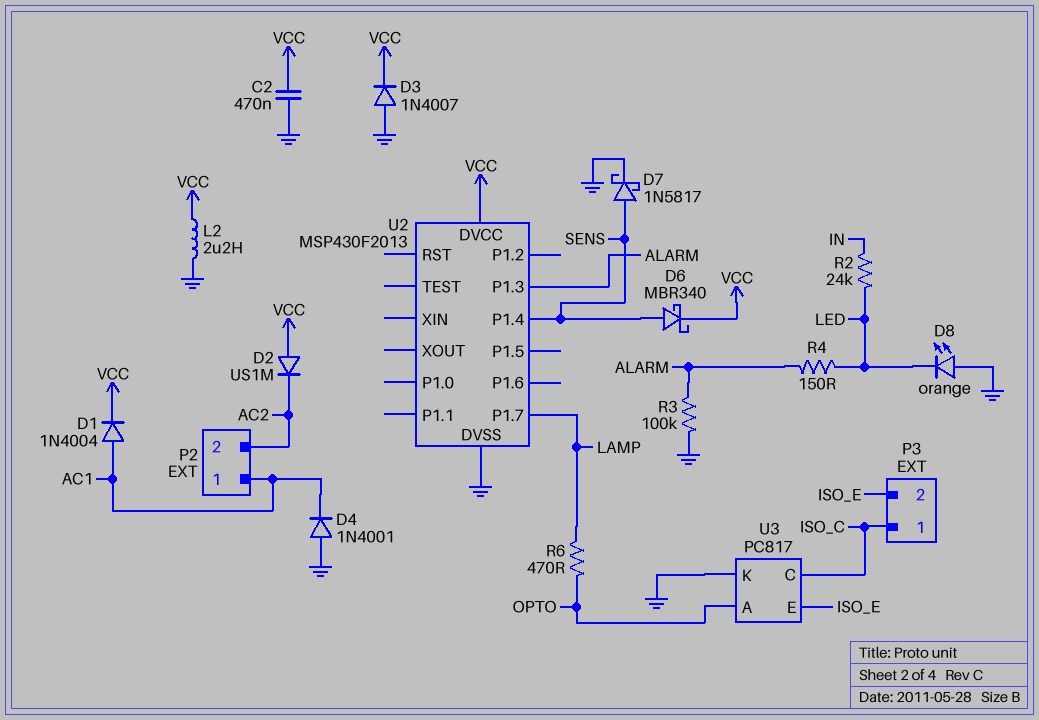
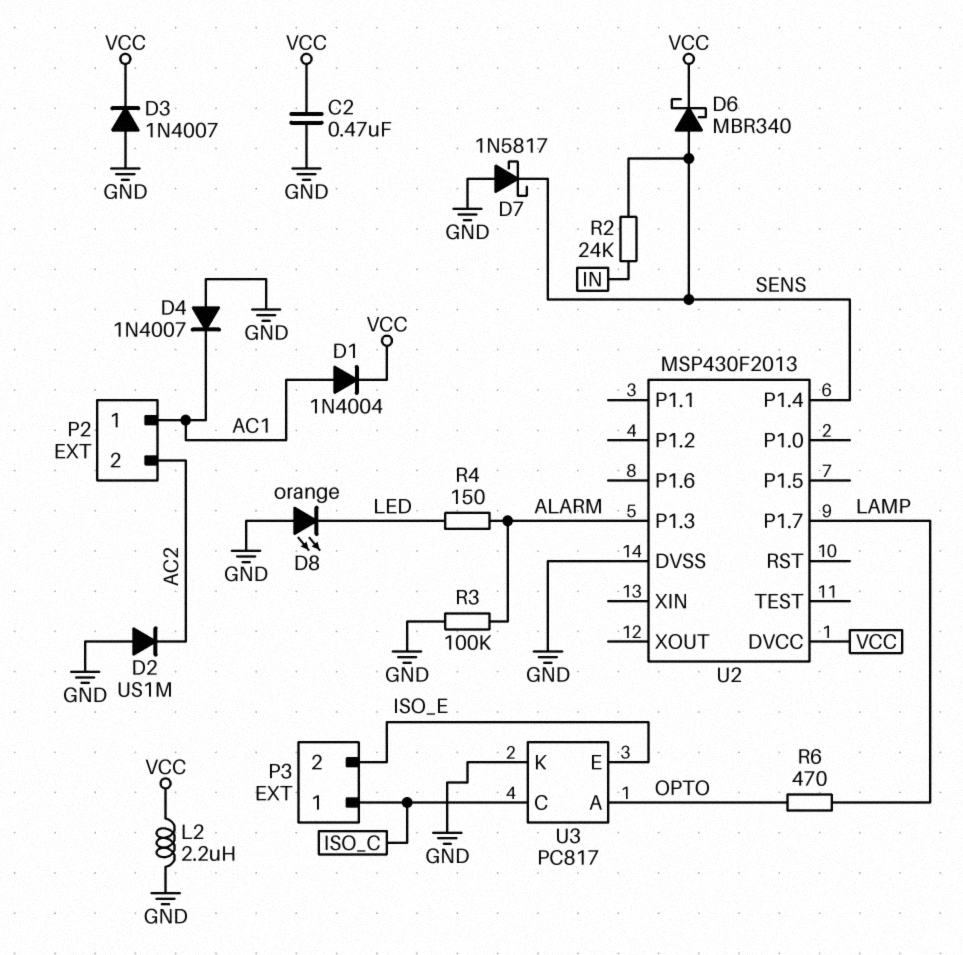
D2: diode US1M (A VCC, K AC2) -> diode US1M (A GND, K AC2)
D4: diode 1N4001 (A GND, K AC1) -> diode 1N4007 (A GND, K AC1)
D7: schottky 1N5817 (A SENS, K GND) -> schottky 1N5817 (A GND, K SENS)
R2: 24k (IN, LED) -> 24k (IN, SENS)

